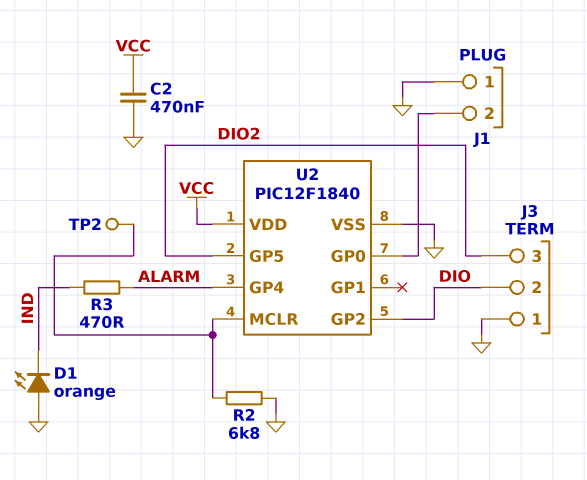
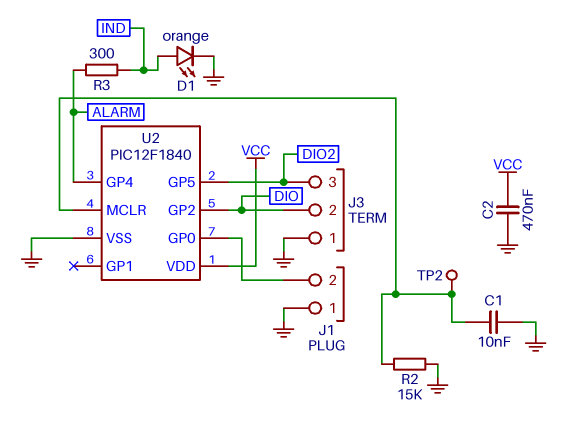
C1: none -> 10nF (GND, U2/MCLR)
D1: LED orange (A GND, K IND) -> LED orange (A IND, K GND)
R2: 6.8k (GND, U2/MCLR) -> 15k (GND, U2/MCLR)
R3: 470 (ALARM, IND) -> 300 (ALARM, IND)

